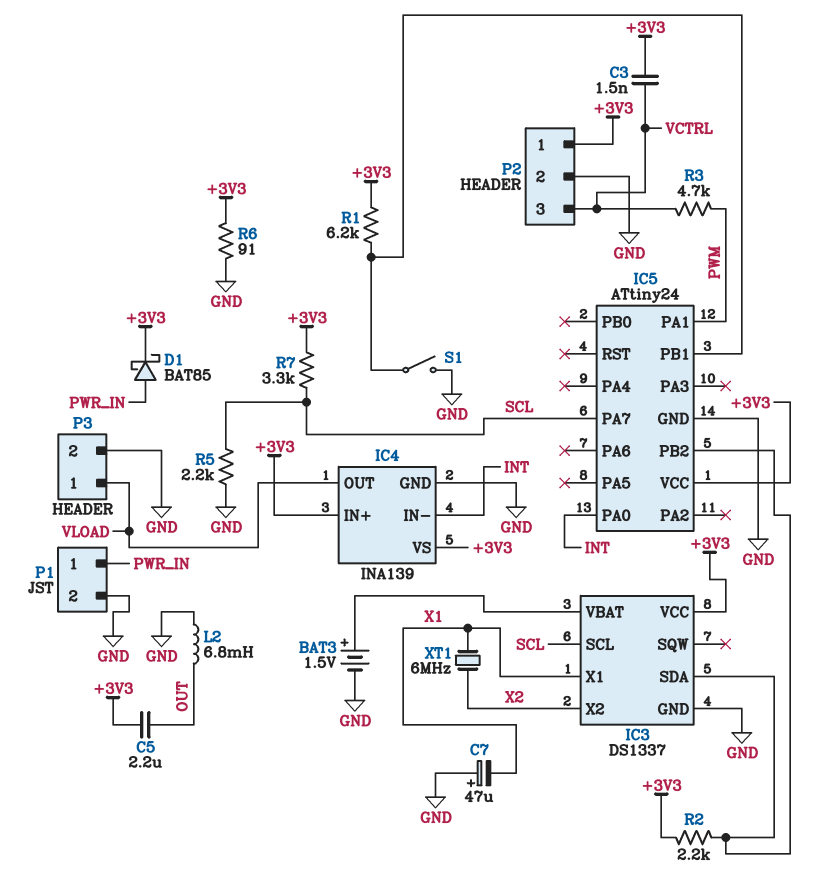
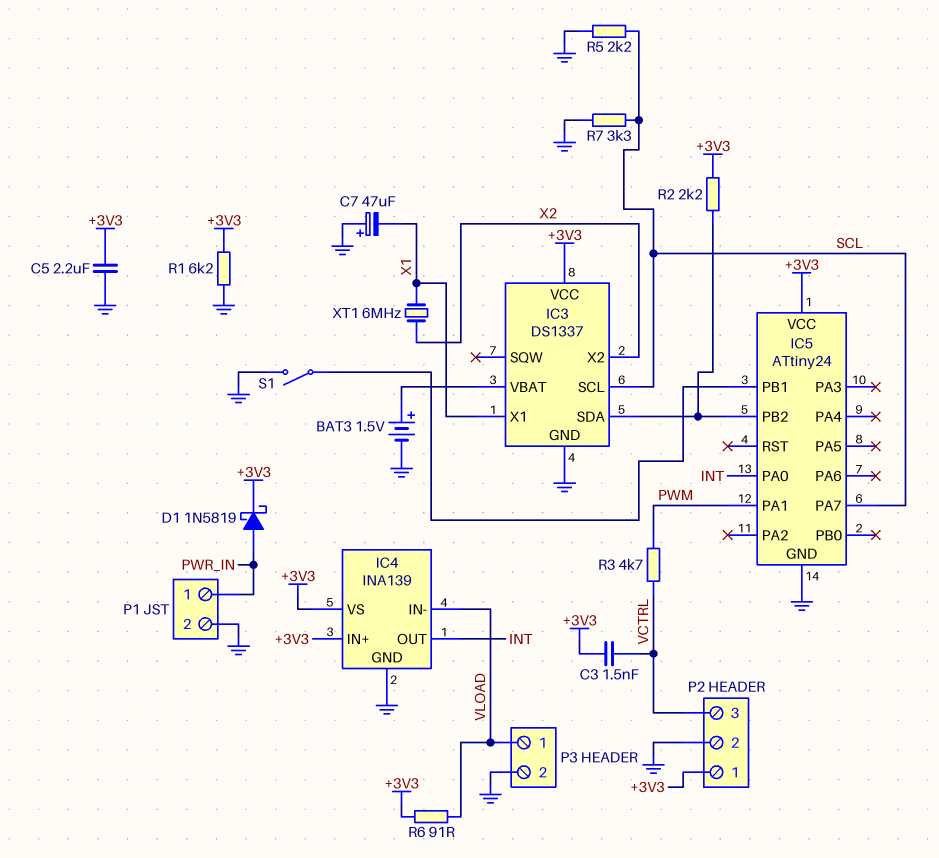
C5: 2.2uF (+3V3, OUT) -> 2.2uF (+3V3, GND)
D1: schottky BAT85 (A PWR_IN, K +3V3) -> schottky 1N5819 (A PWR_IN, K +3V3)
IC4 pin IN-: INT -> VLOAD
IC4 pin OUT: VLOAD -> INT
L2: 6.8mH (GND, OUT) -> none
R1: 6.2k (+3V3, IC5/PB1) -> 6.2k (+3V3, GND)
R6: 91 (+3V3, GND) -> 91 (+3V3, VLOAD)
R7: 3.3k (+3V3, SCL) -> 3.3k (GND, SCL)

